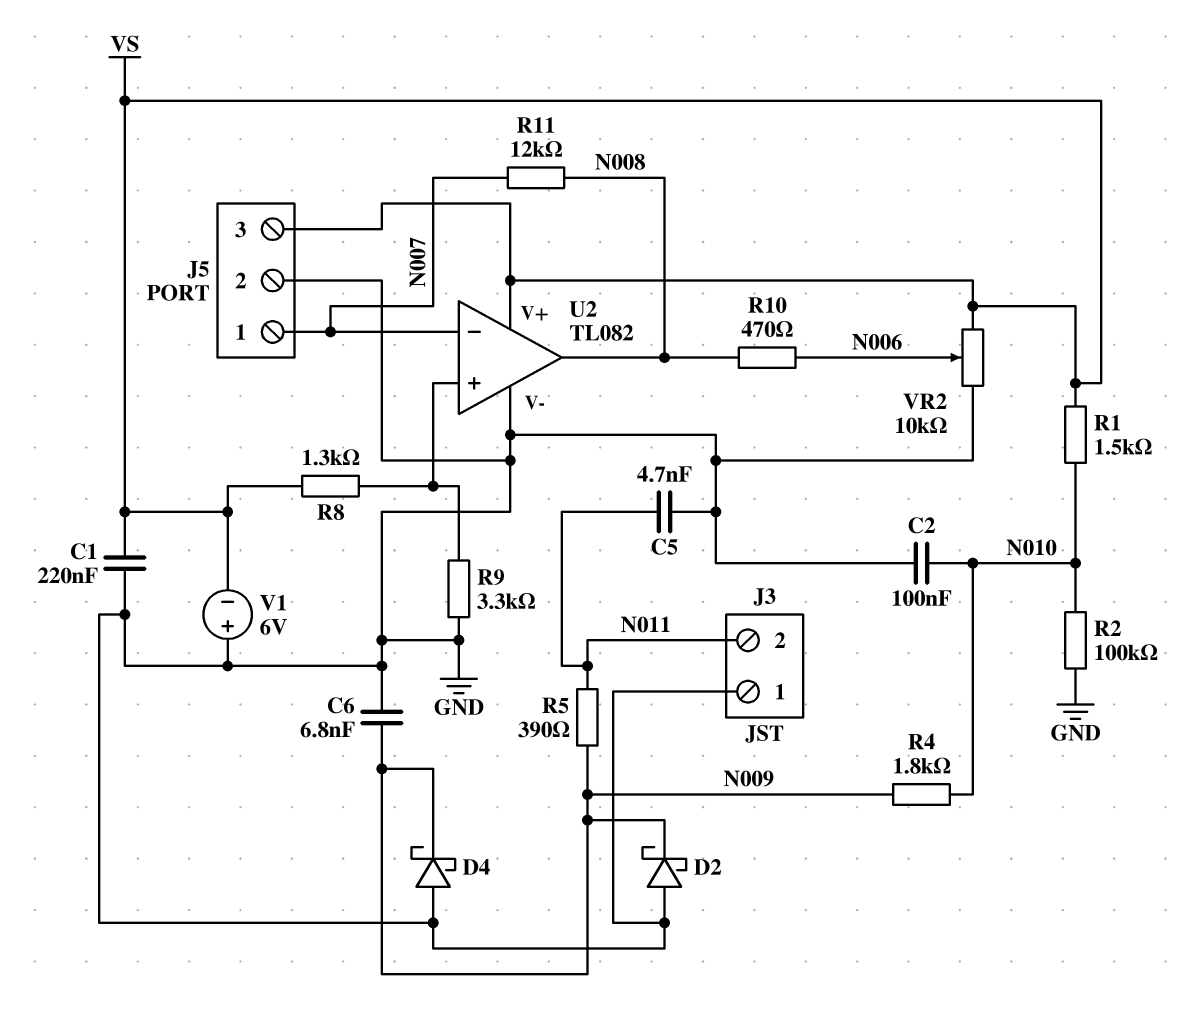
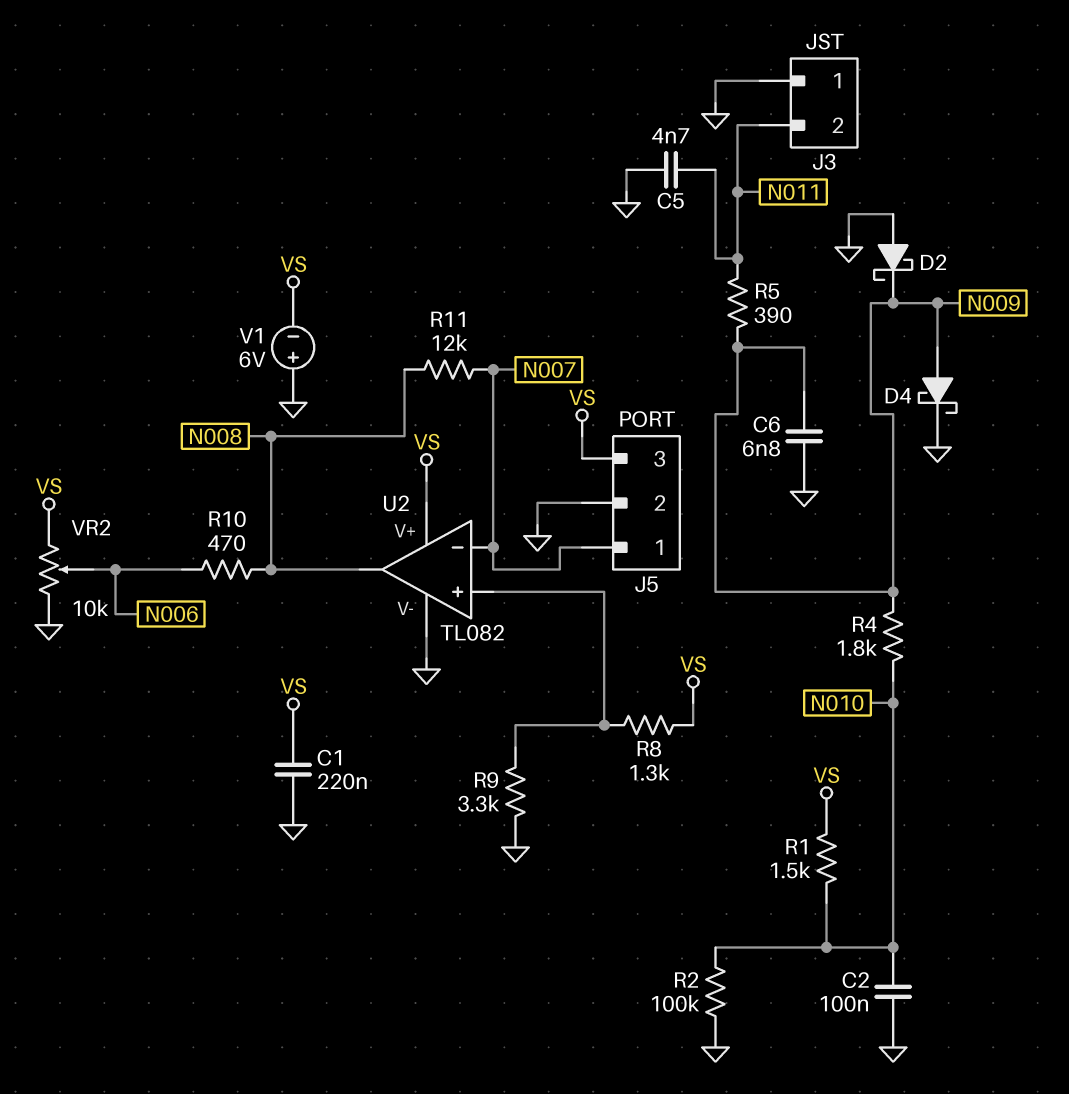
D4: schottky (A GND, K N009) -> schottky (A N009, K GND)

